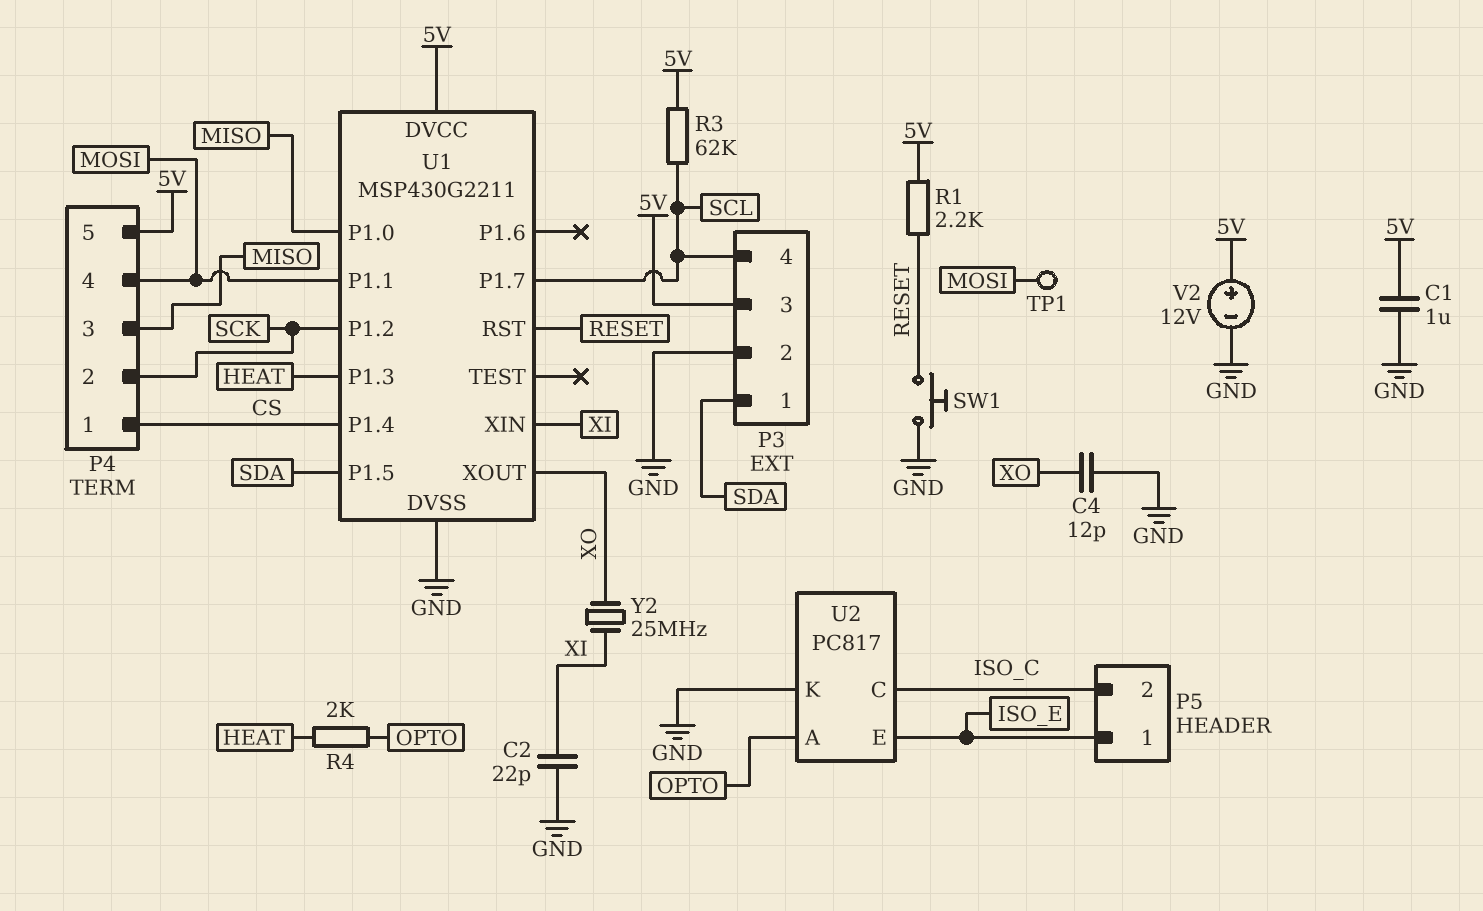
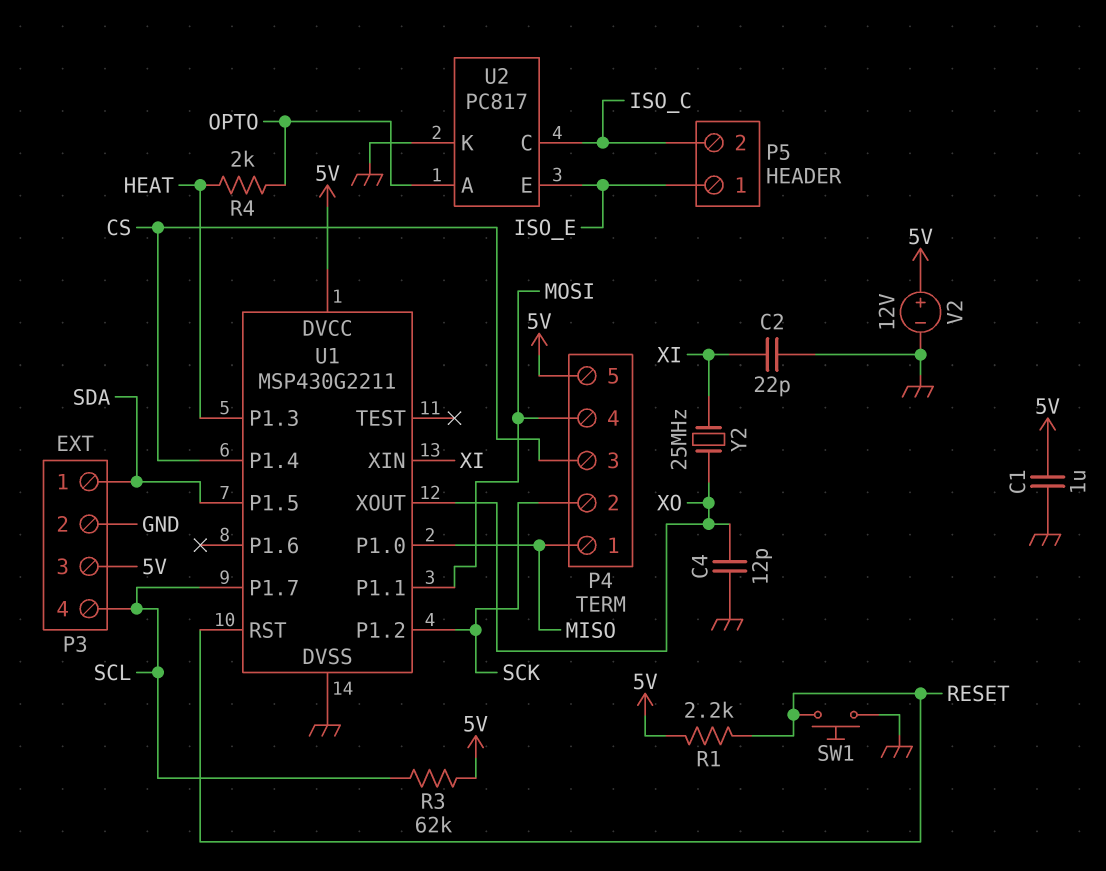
P4 pin 1: CS -> MISO
P4 pin 3: MISO -> CS
TP1: test point (MOSI) -> none

